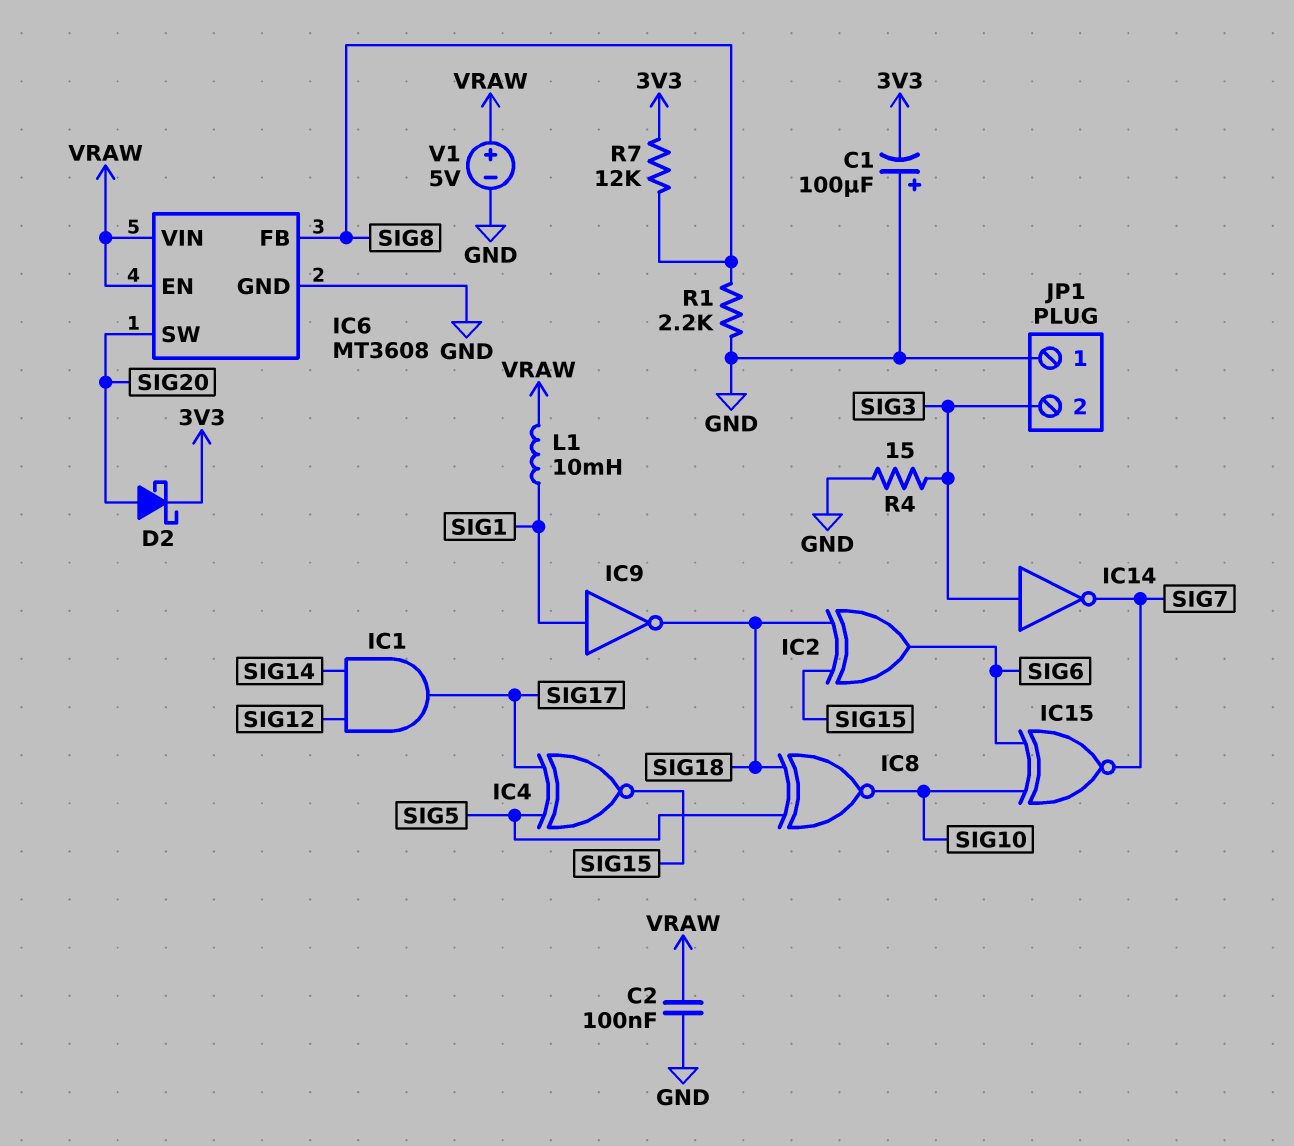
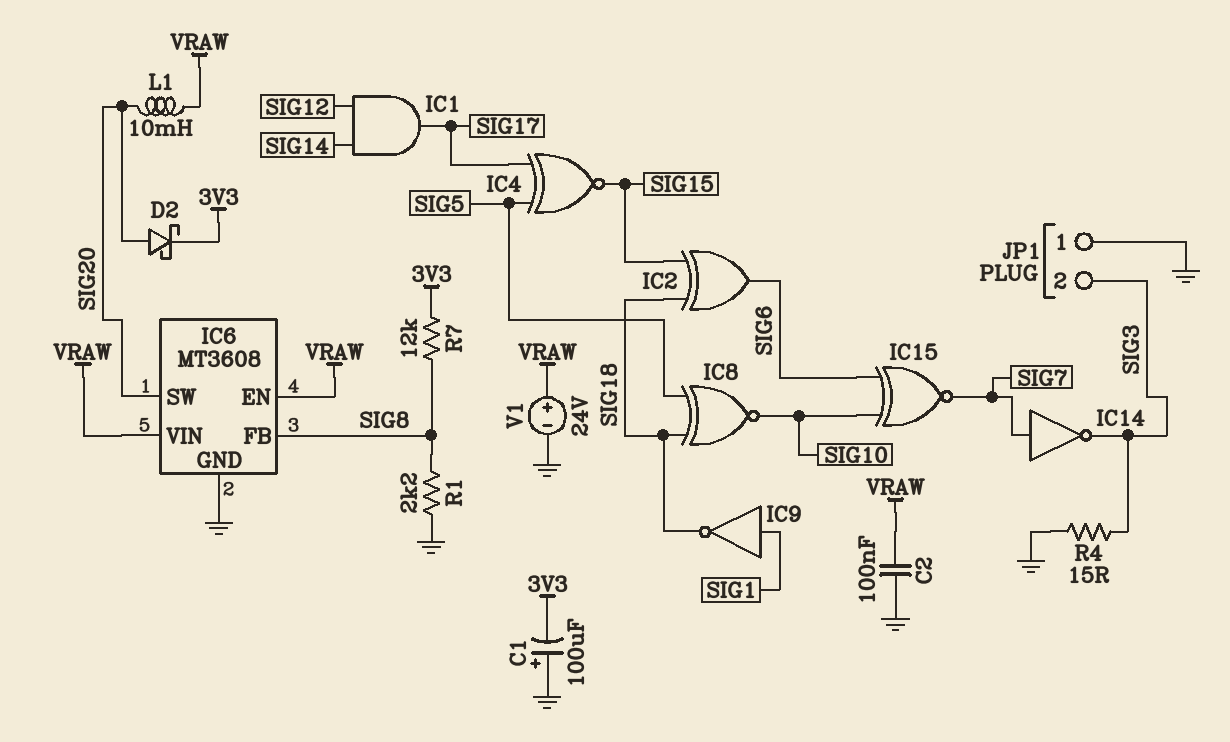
IC14: NOT (in SIG3, out SIG7) -> NOT (in SIG7, out SIG3)
L1: 10mH (SIG1, VRAW) -> 10mH (SIG20, VRAW)
V1: 5V (plus VRAW, minus GND) -> 24V (plus VRAW, minus GND)

